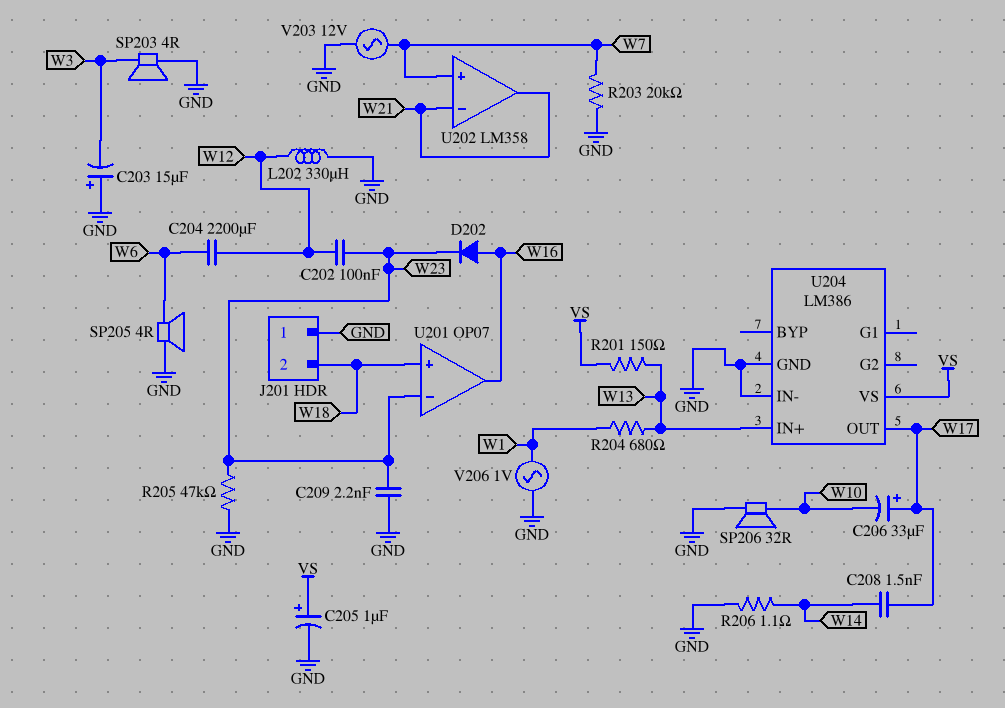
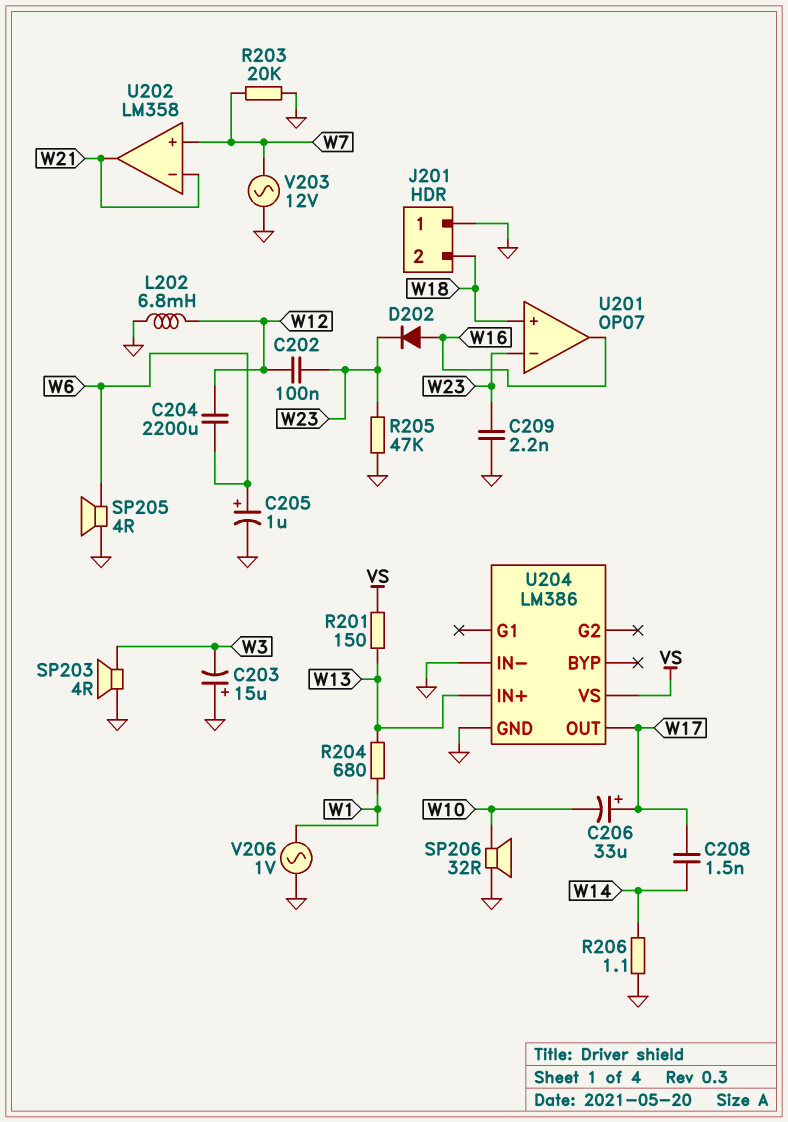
C205: 1uF (plus VS, minus GND) -> 1uF (plus W6, minus GND)
L202: 330uH (GND, W12) -> 6.8mH (GND, W12)

